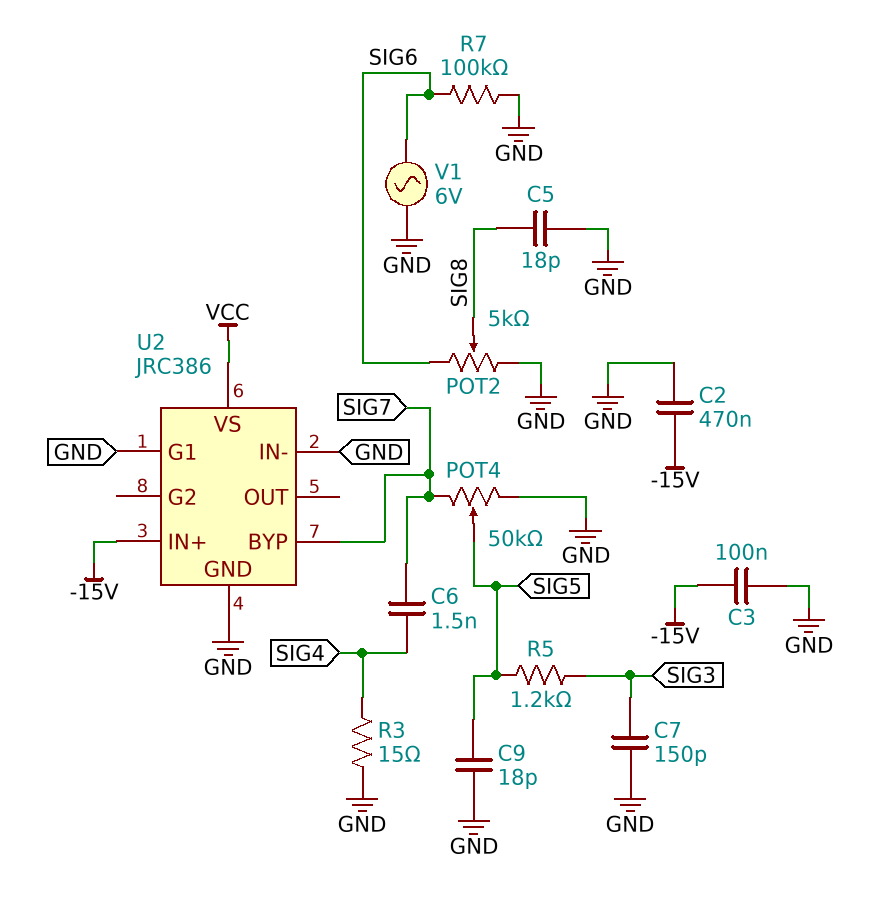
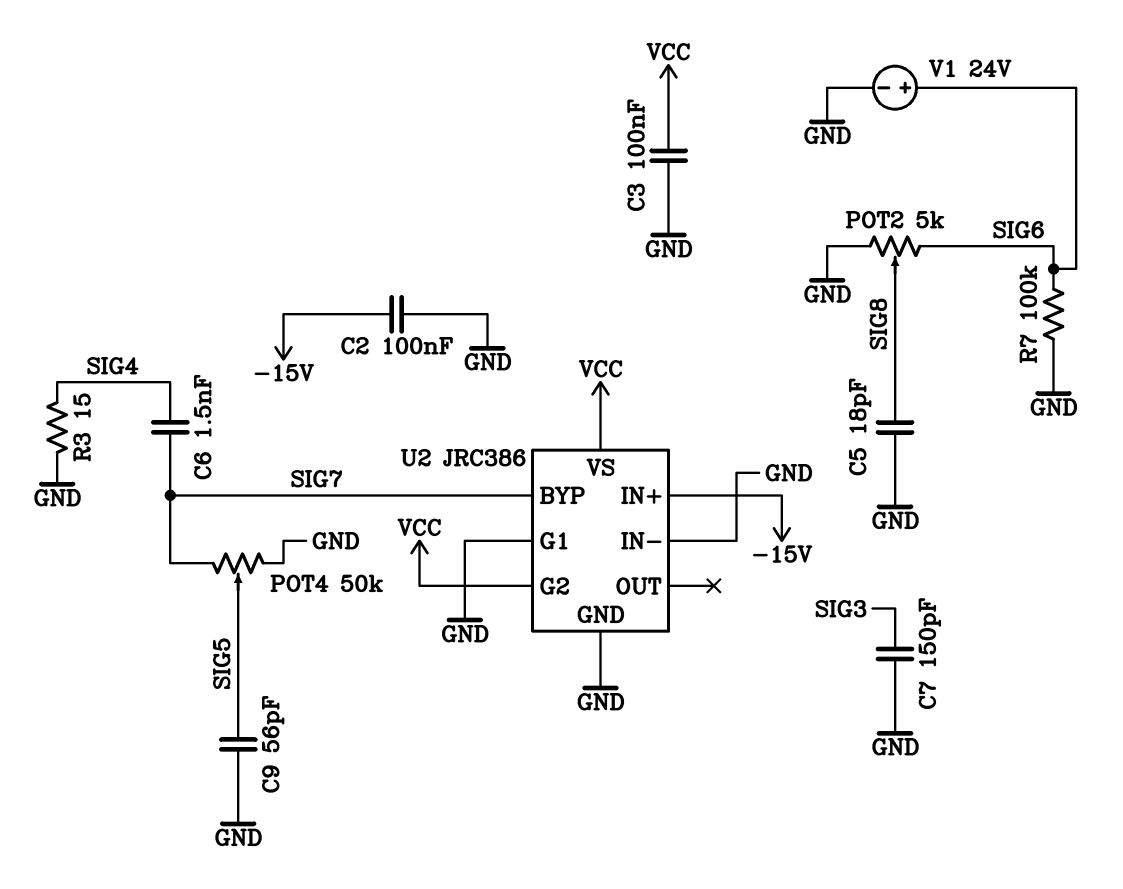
C2: 470nF (-15V, GND) -> 100nF (-15V, GND)
C3: 100nF (-15V, GND) -> 100nF (GND, VCC)
C9: 18pF (GND, SIG5) -> 56pF (GND, SIG5)
R5: 1.2k (SIG3, SIG5) -> none
U2 pin G2: none -> VCC
V1: AC 6V (GND, SIG6) -> 24V (plus SIG6, minus GND)

